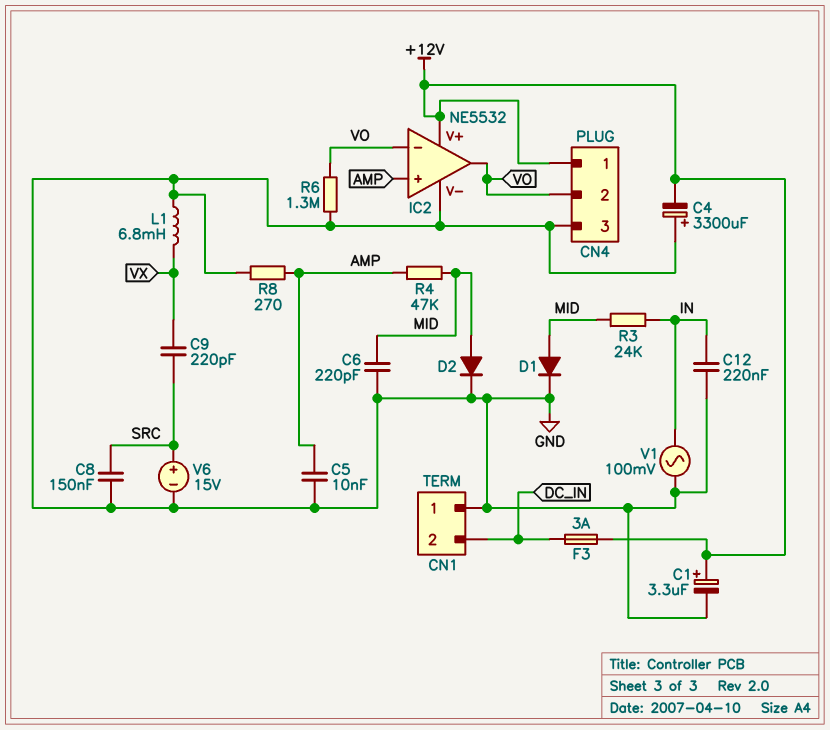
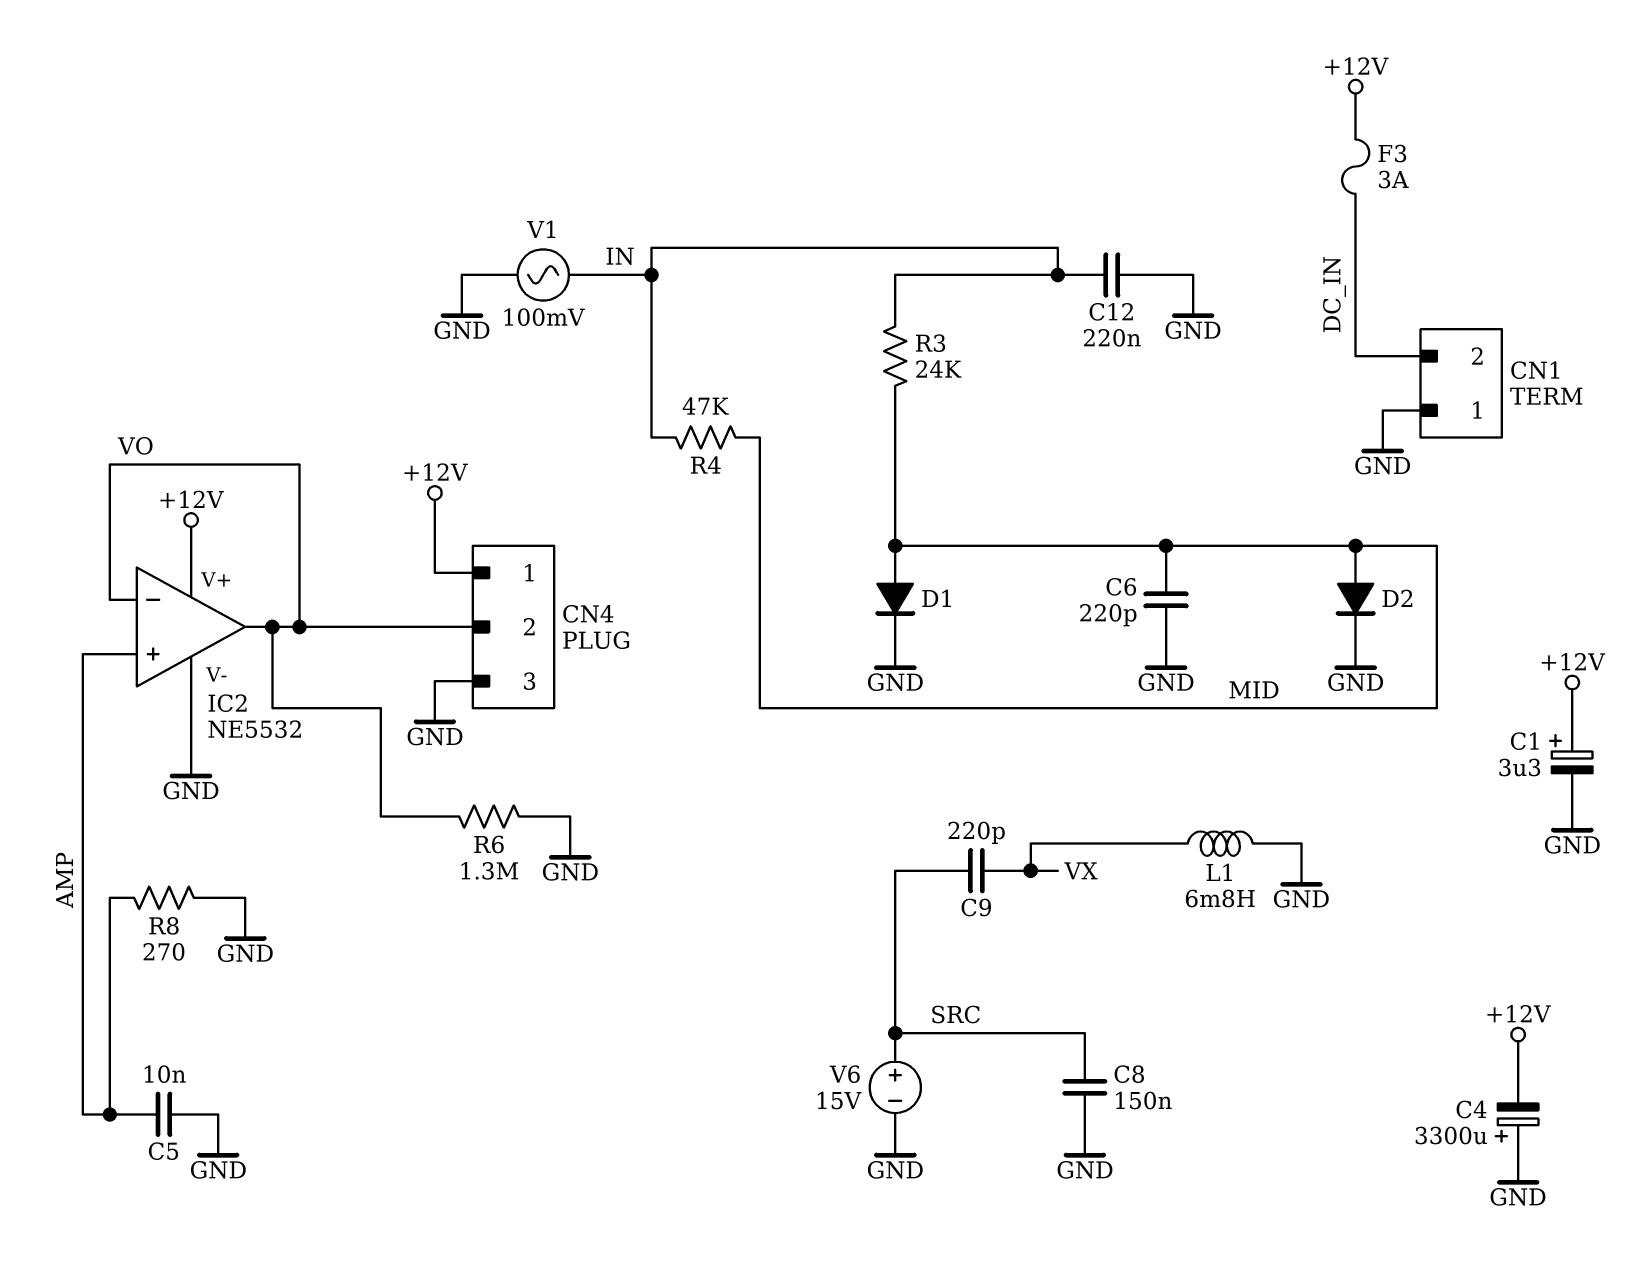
R4: 47k (AMP, MID) -> 47k (IN, MID)

